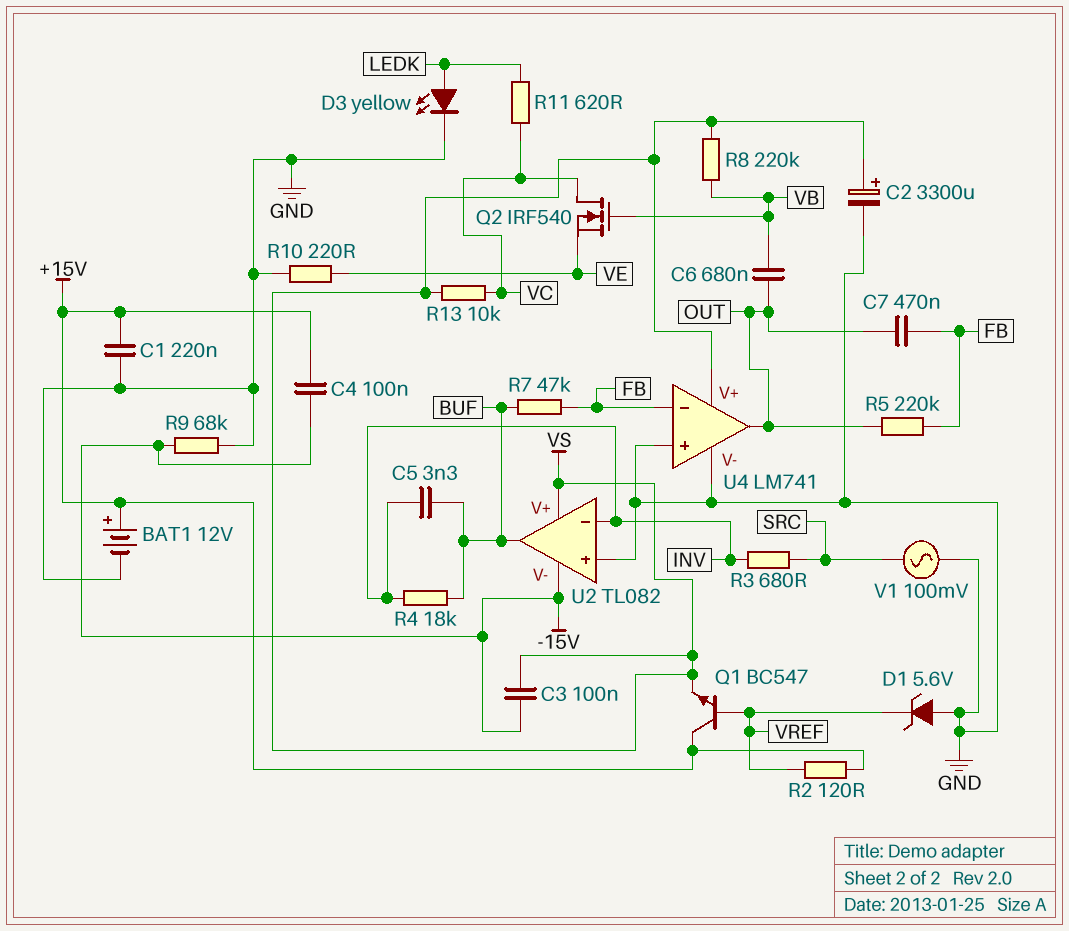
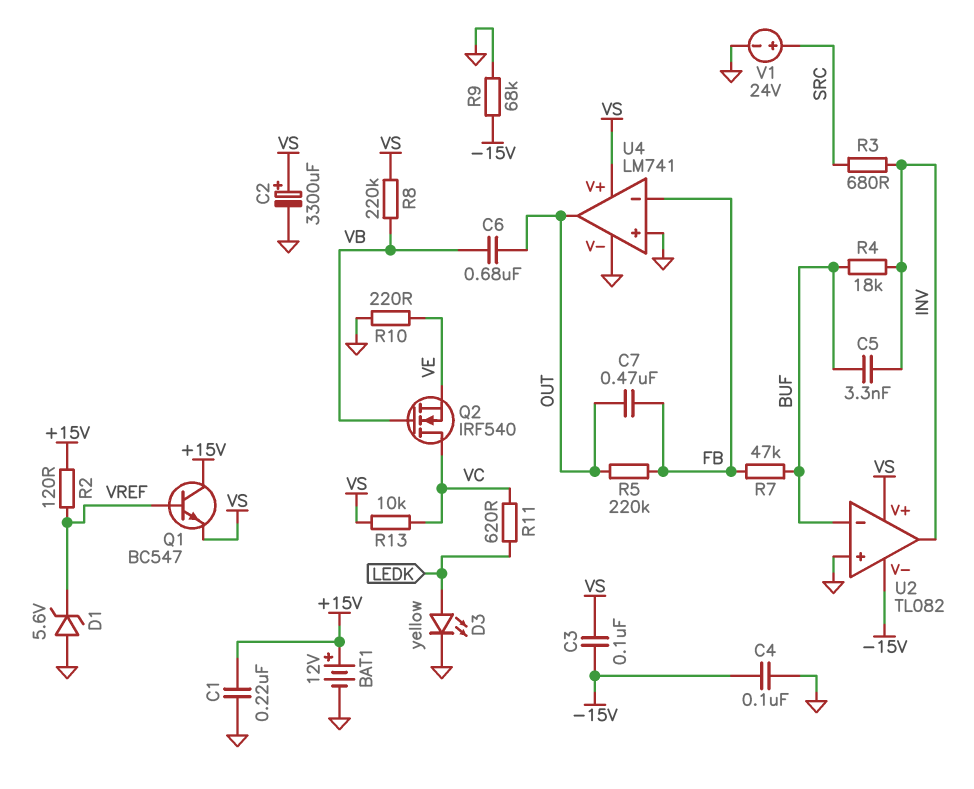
C4: 100nF (+15V, -15V) -> 100nF (-15V, GND)
U2 pin in-: INV -> BUF
U2 pin out: BUF -> INV
V1: AC 100mV (GND, SRC) -> 24V (plus SRC, minus GND)

